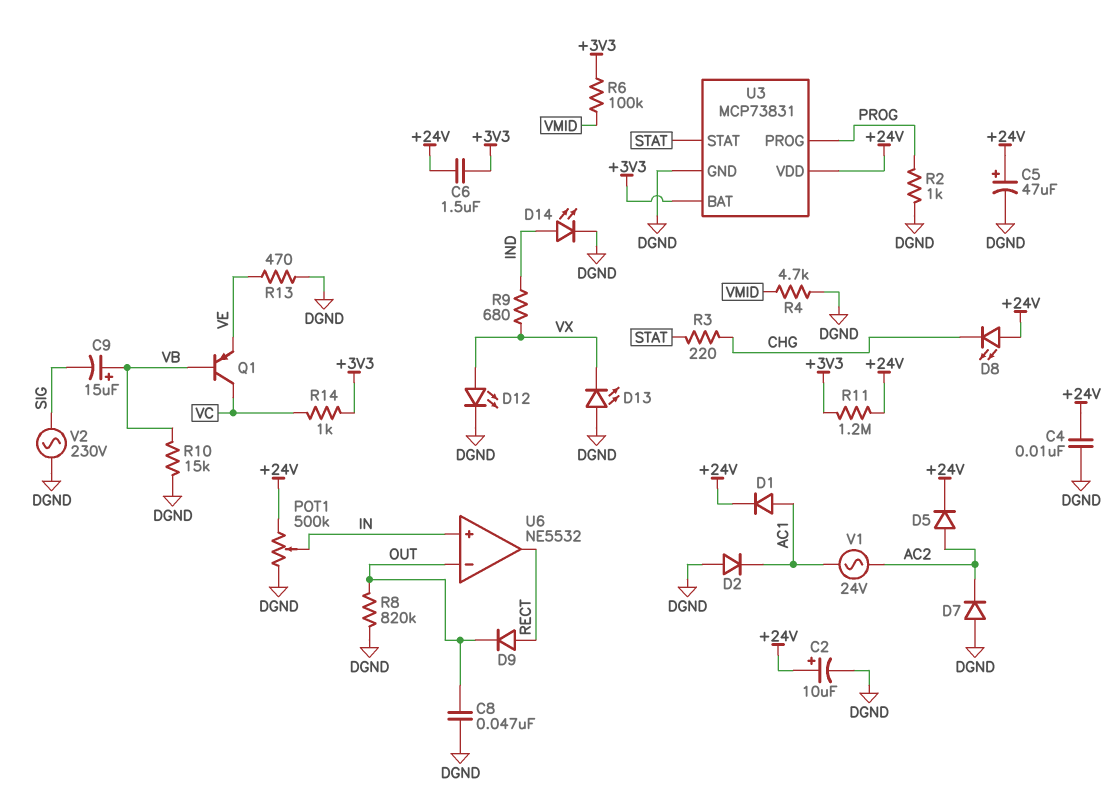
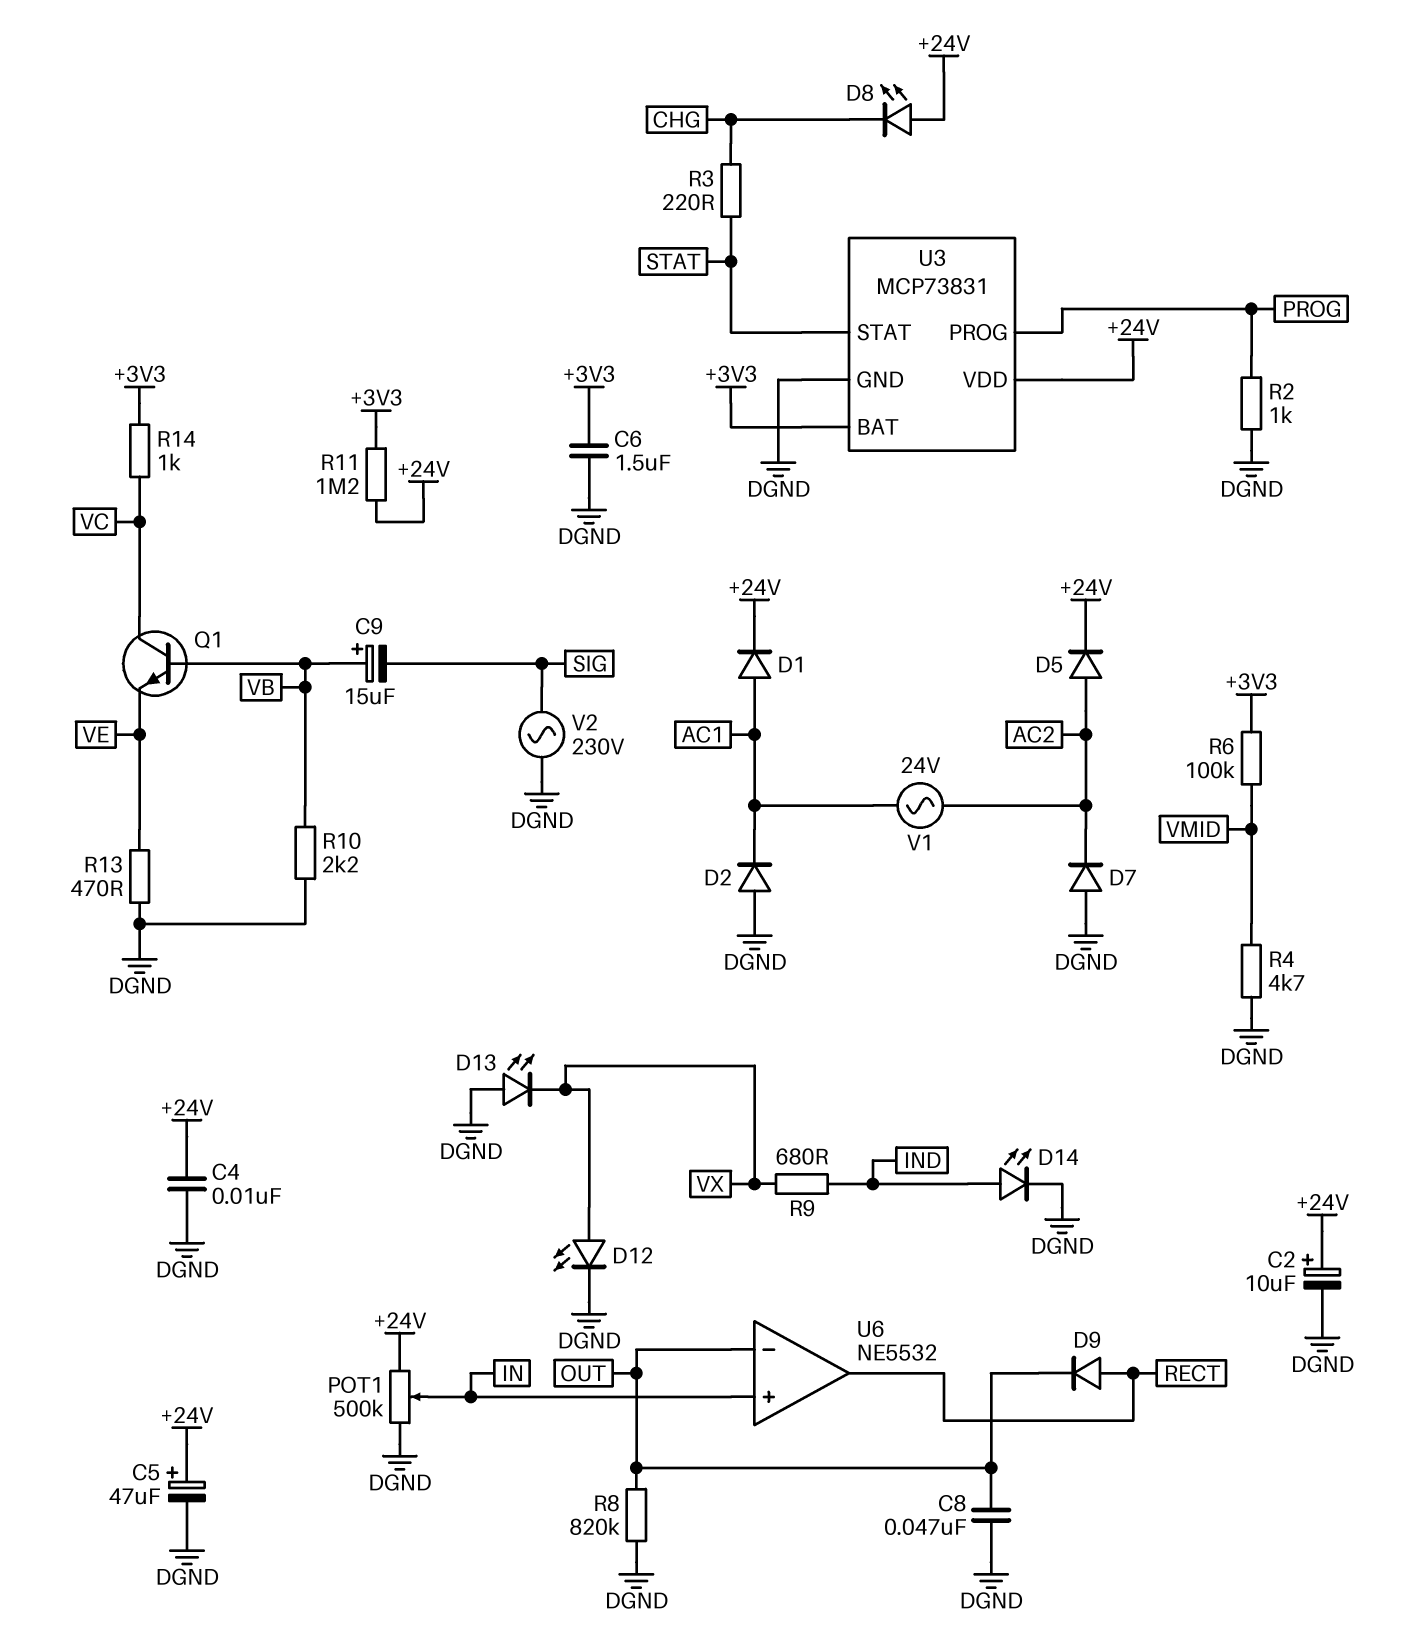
C6: 1.5uF (+3V3, +24V) -> 1.5uF (+3V3, DGND)
Q1: PNP (B VB, C VC, E VE) -> NPN (B VB, C VC, E VE)
R10: 15k (DGND, VB) -> 2.2k (DGND, VB)

